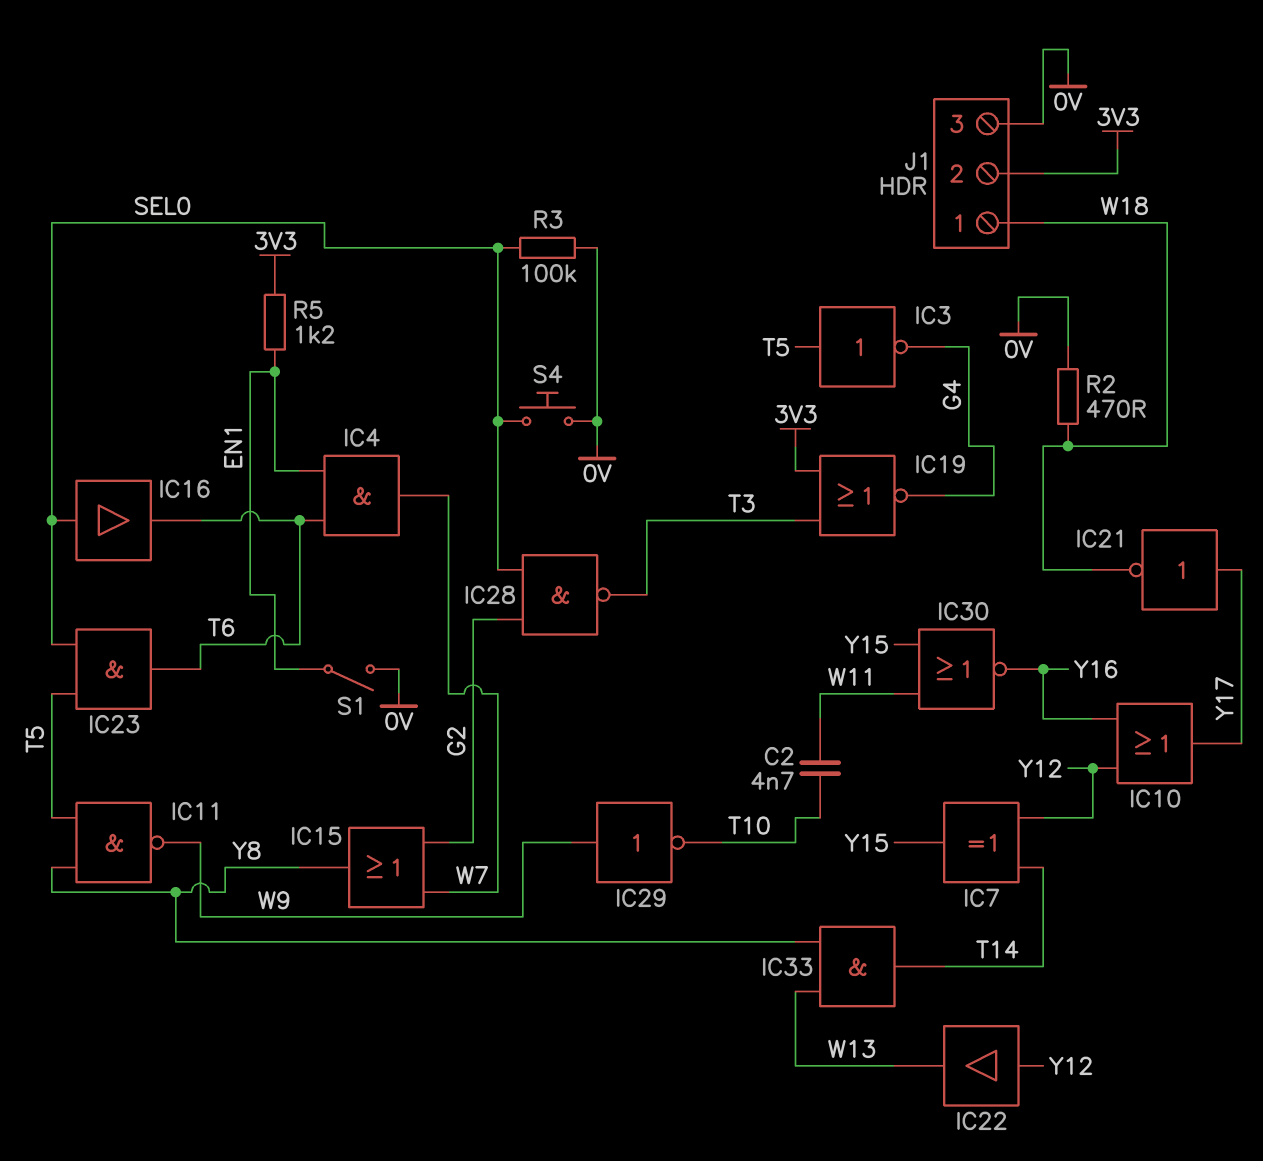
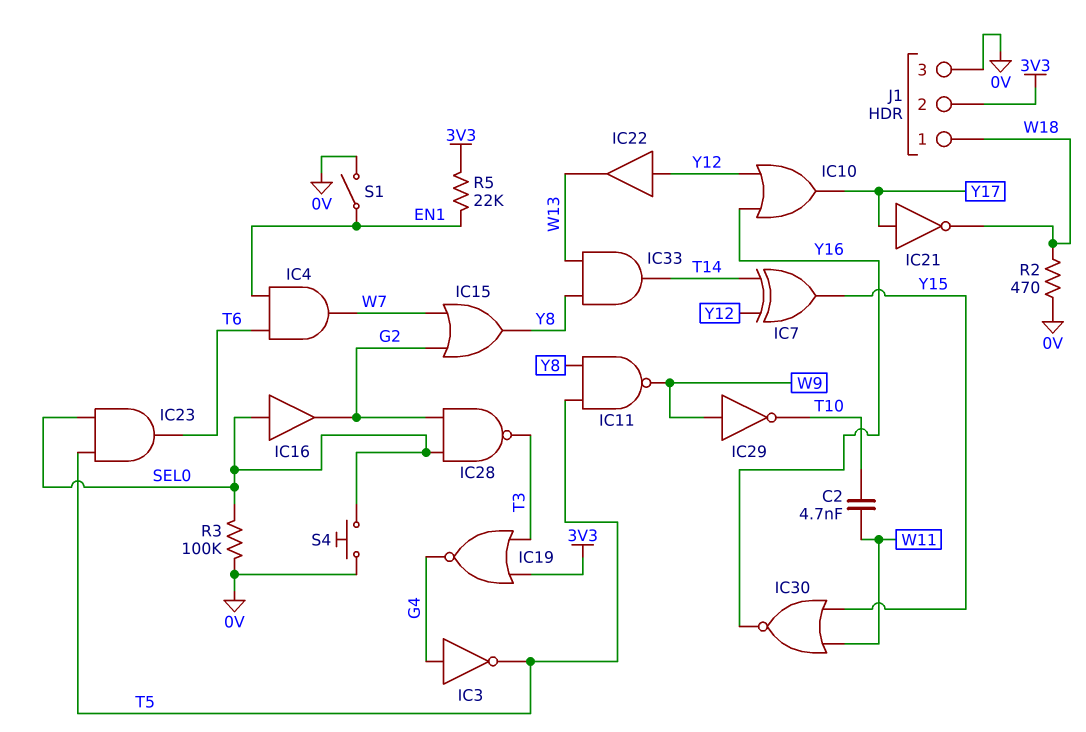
IC3: NOT (in T5, out G4) -> NOT (in G4, out T5)
IC16: buffer (in SEL0, out T6) -> buffer (in SEL0, out G2)
R5: 1.2k (3V3, EN1) -> 22k (3V3, EN1)

